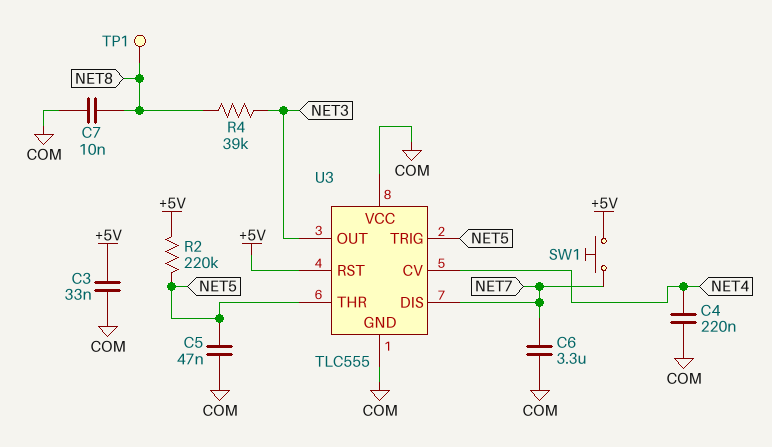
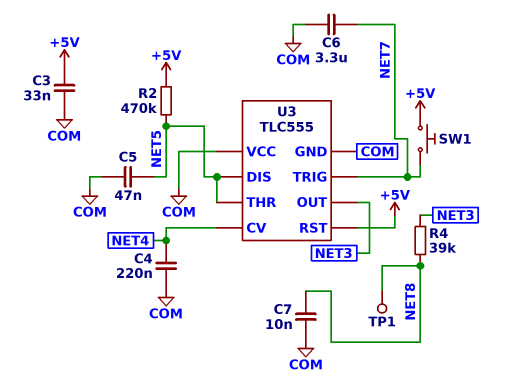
R2: 220k (+5V, NET5) -> 470k (+5V, NET5)
U3 pin DIS: NET7 -> NET5
U3 pin TRIG: NET5 -> NET7

